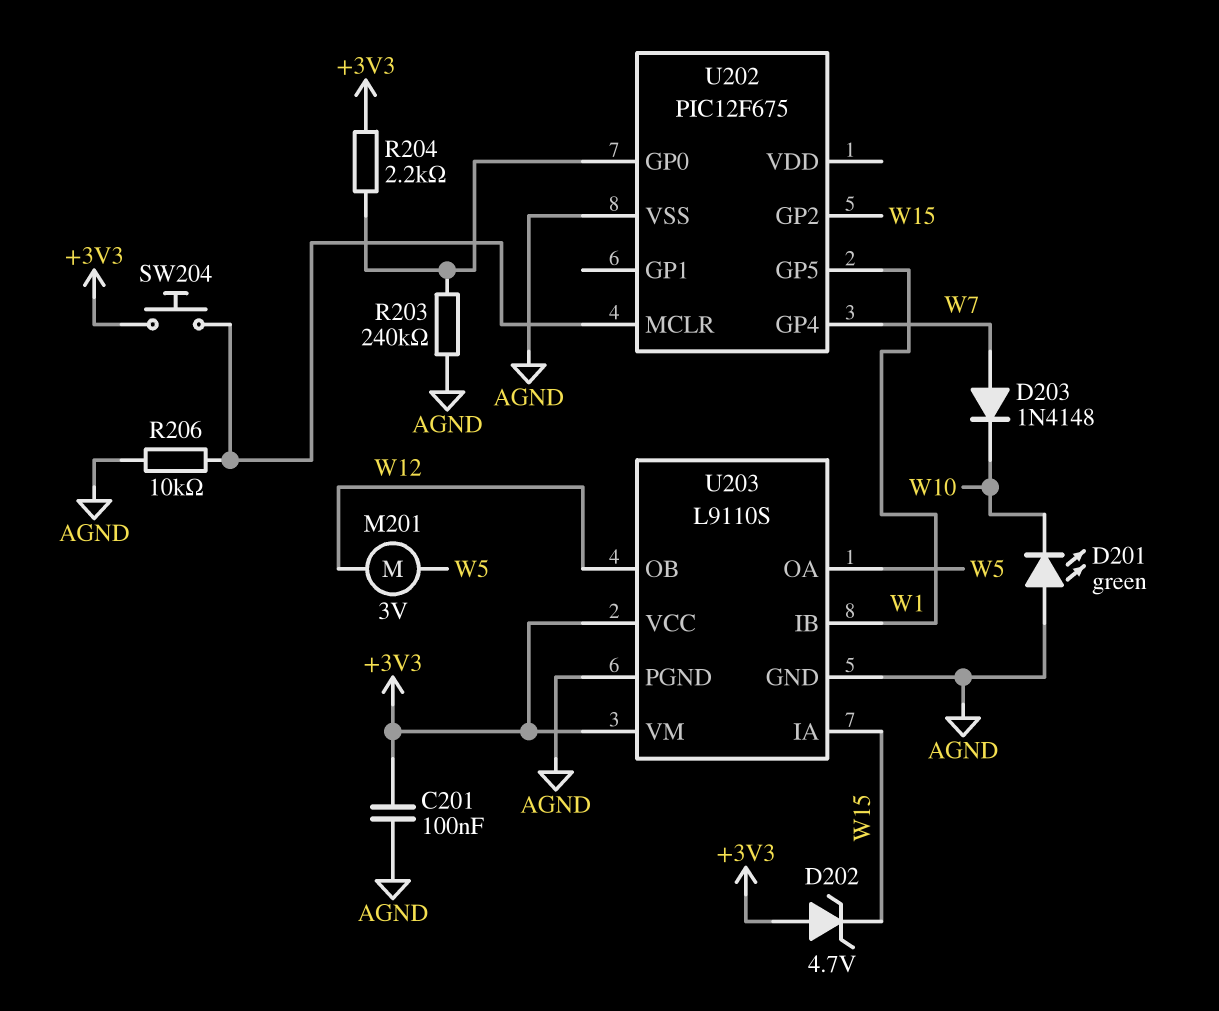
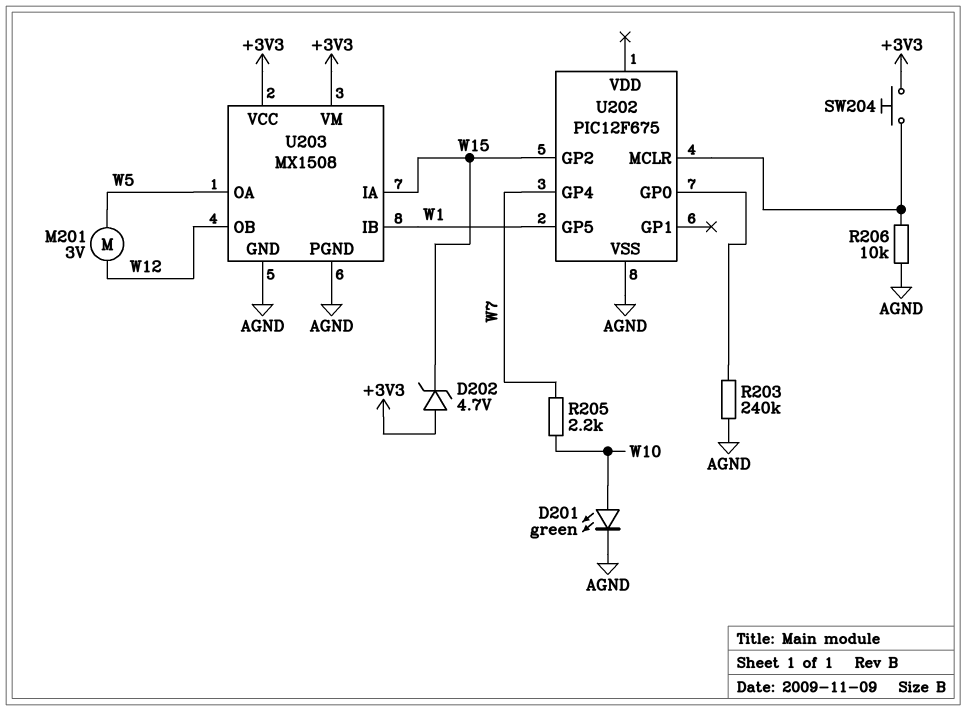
C201: 100nF (+3V3, AGND) -> none
D201: LED green (A AGND, K W10) -> LED green (A W10, K AGND)
D203: diode 1N4148 (A W7, K W10) -> none
R204: 2.2k (+3V3, U202/GP0) -> none
R205: none -> 2.2k (W7, W10)
U203: L9110S -> MX1508

